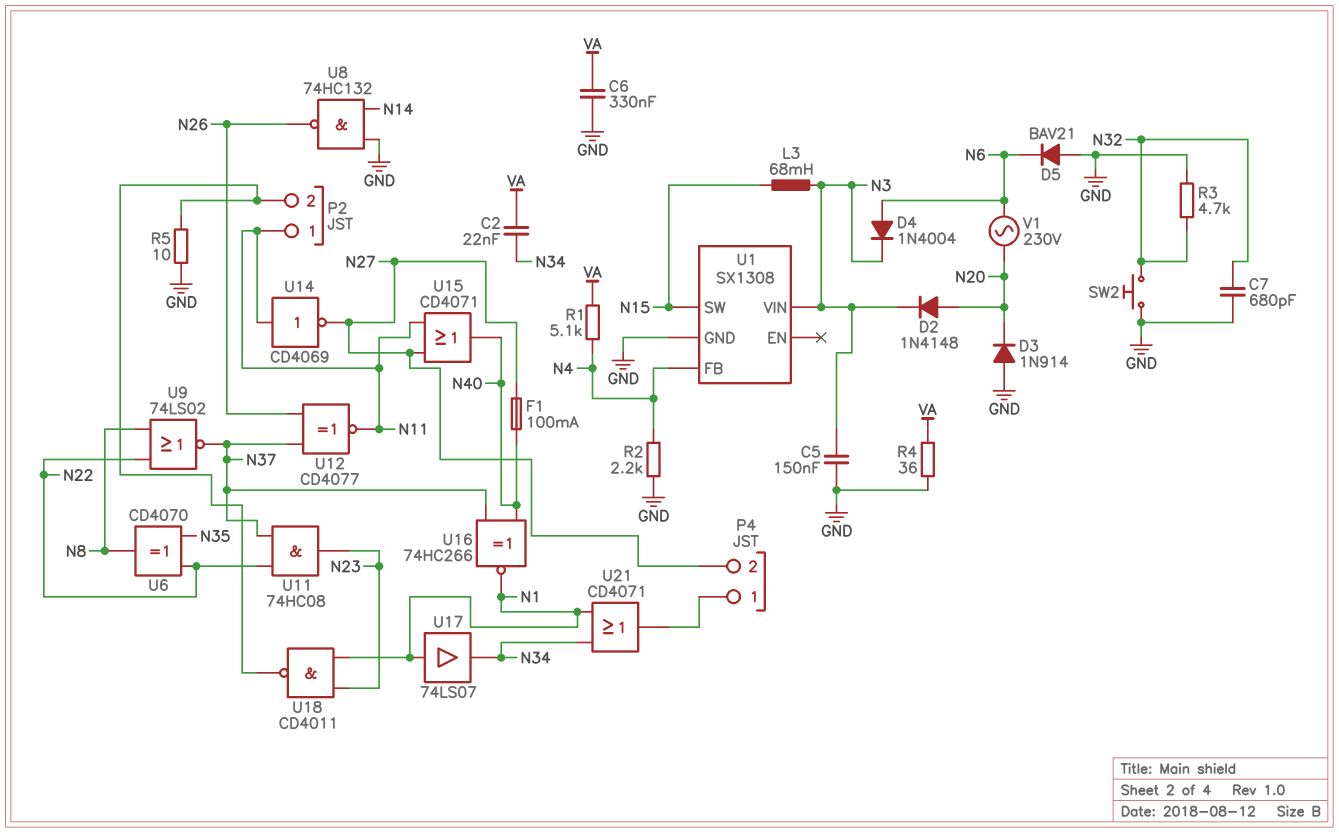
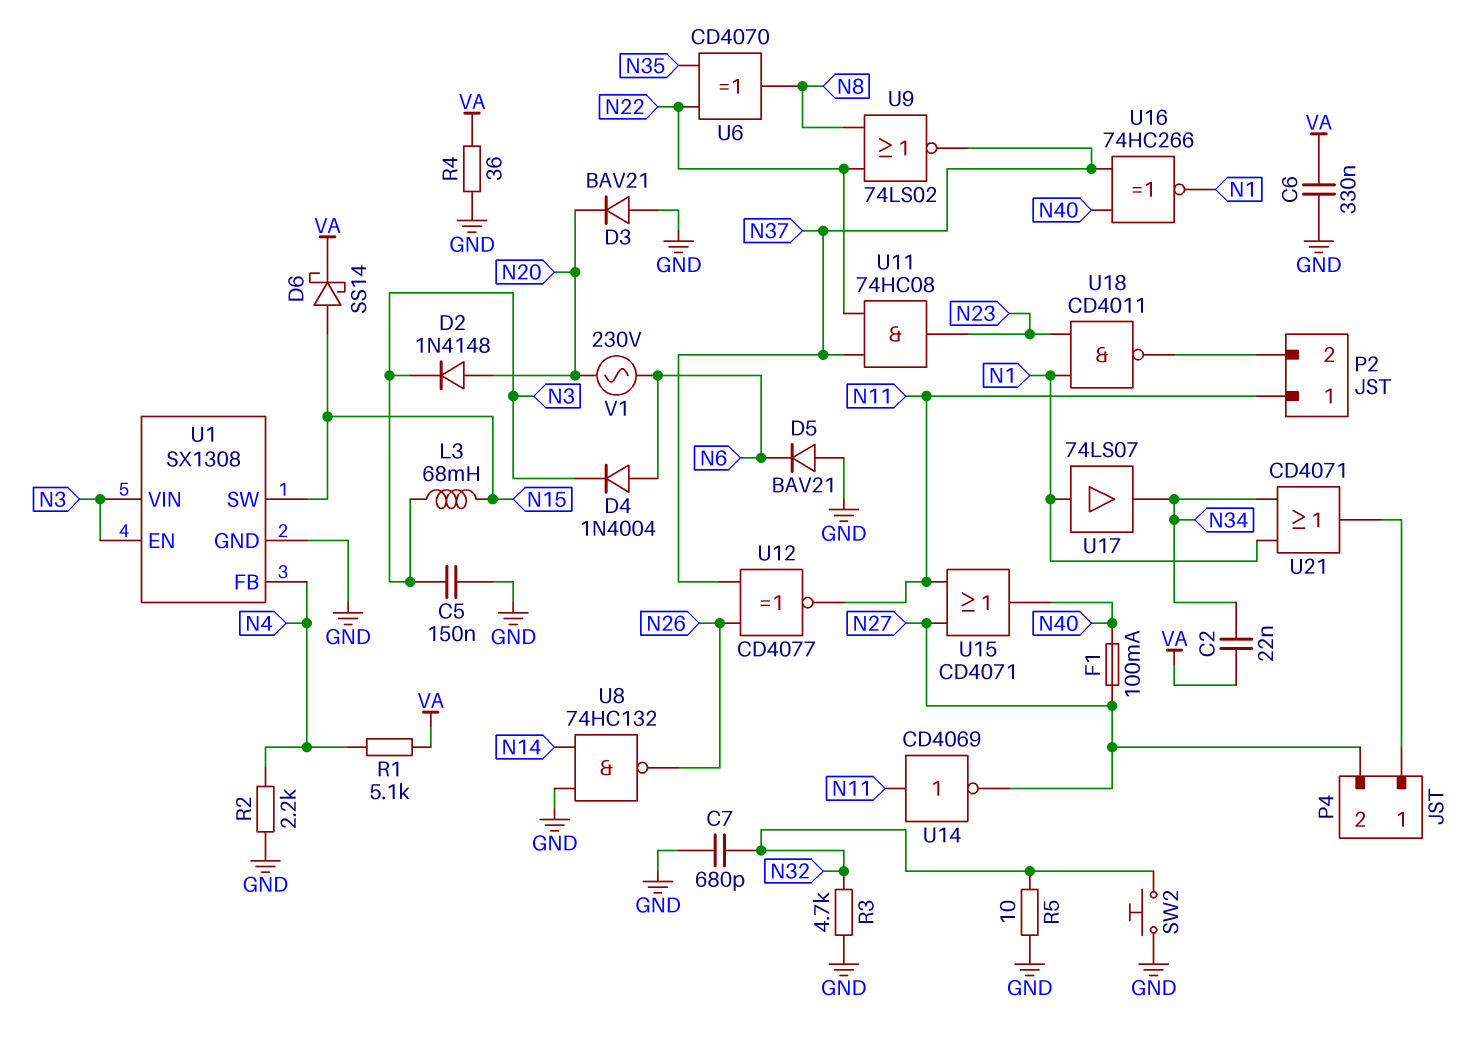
D3: diode 1N914 (A GND, K N20) -> diode BAV21 (A GND, K N20)
D6: none -> schottky SS14 (A N15, K VA)
R5: 10 (GND, P2/2) -> 10 (GND, N32)
U1 pin EN: none -> N3

